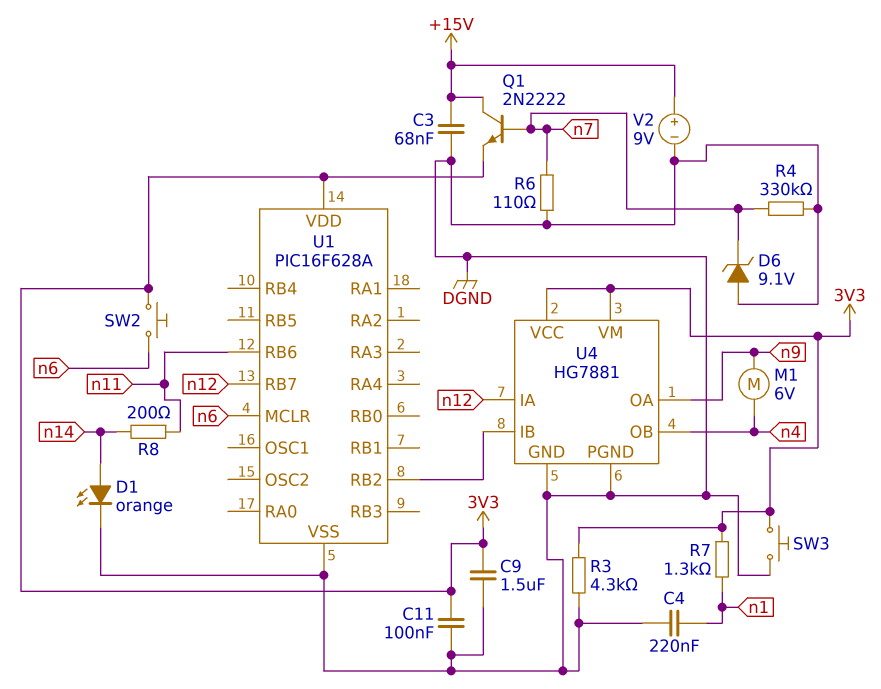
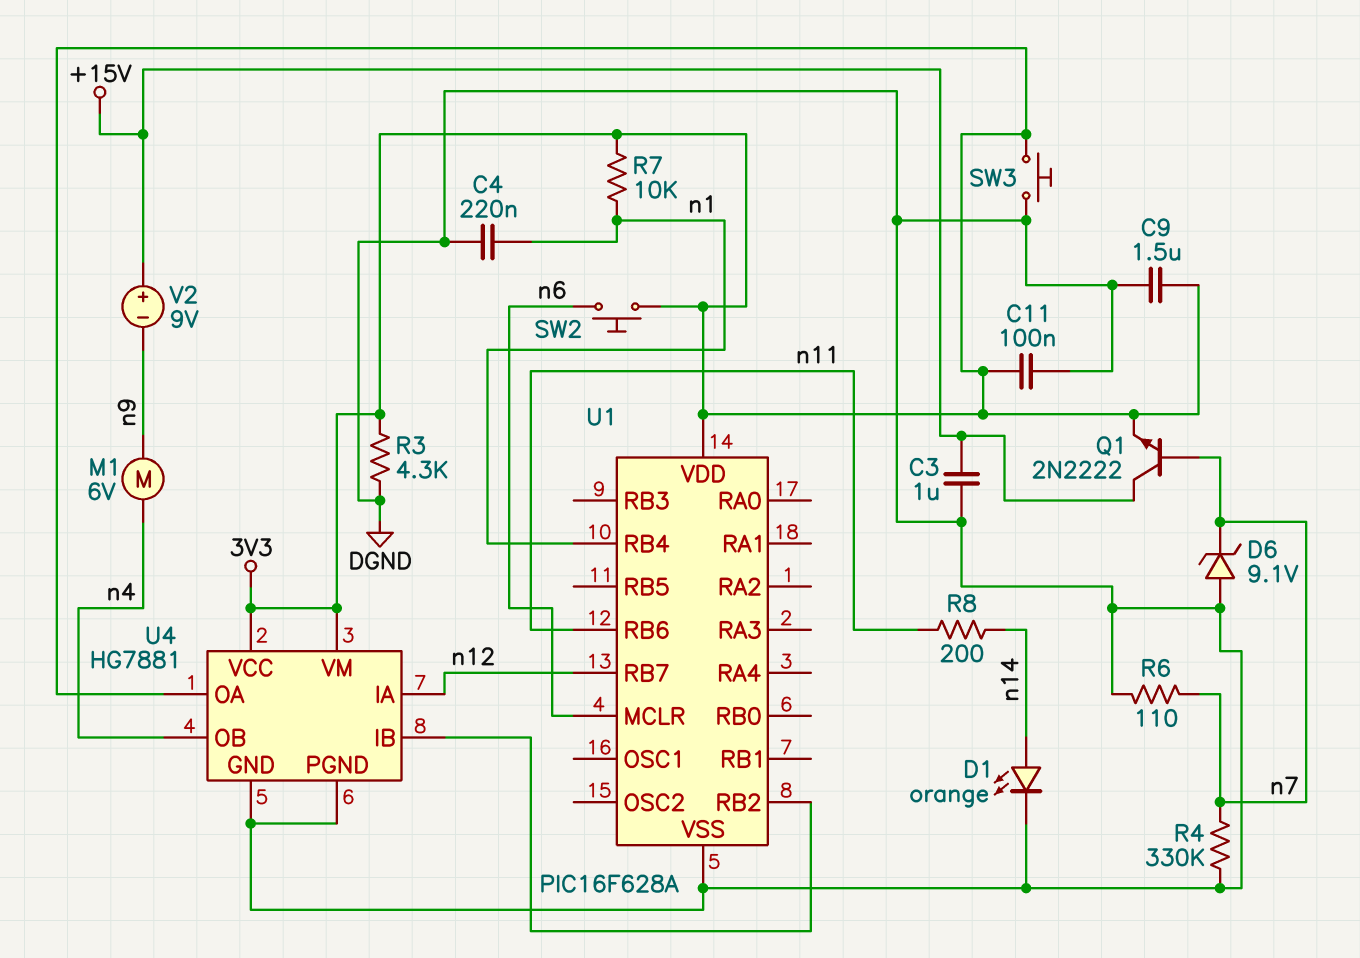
C3: 68nF (+15V, DGND) -> 1uF (+15V, DGND)
R7: 1.3k (3V3, n1) -> 10k (3V3, n1)
U1 pin RB4: none -> n1
U4 pin OA: n9 -> 3V3
V2: 9V (plus +15V, minus DGND) -> 9V (plus +15V, minus n9)

